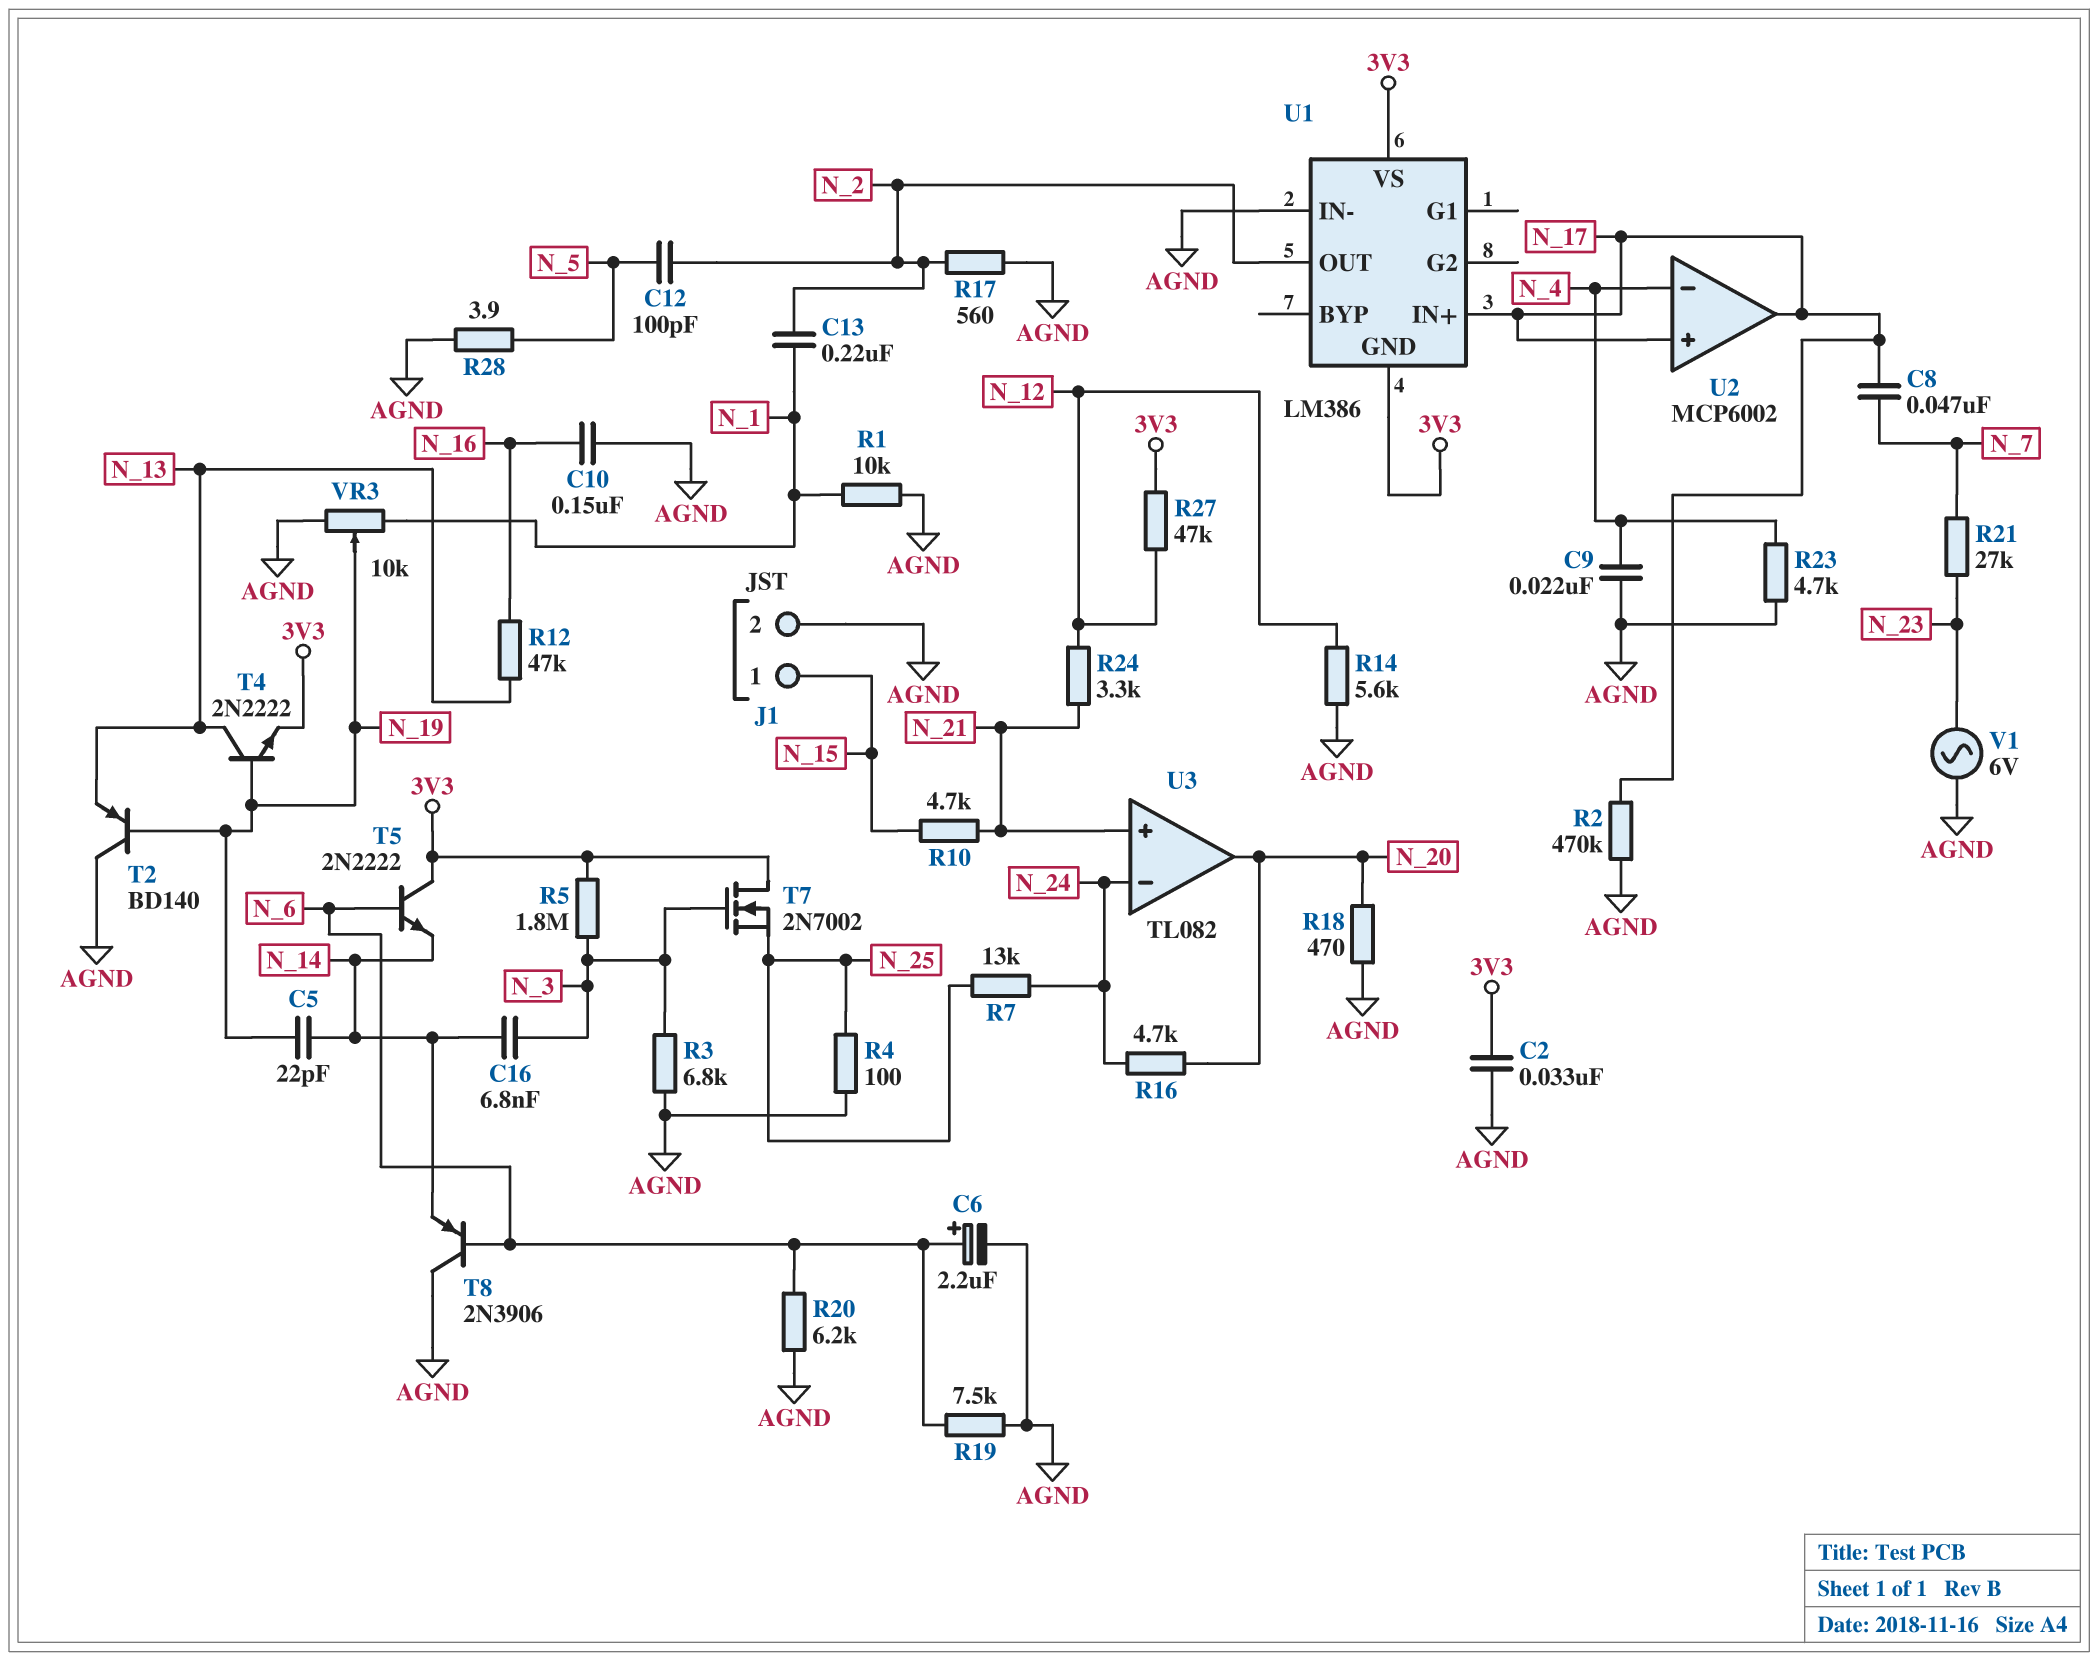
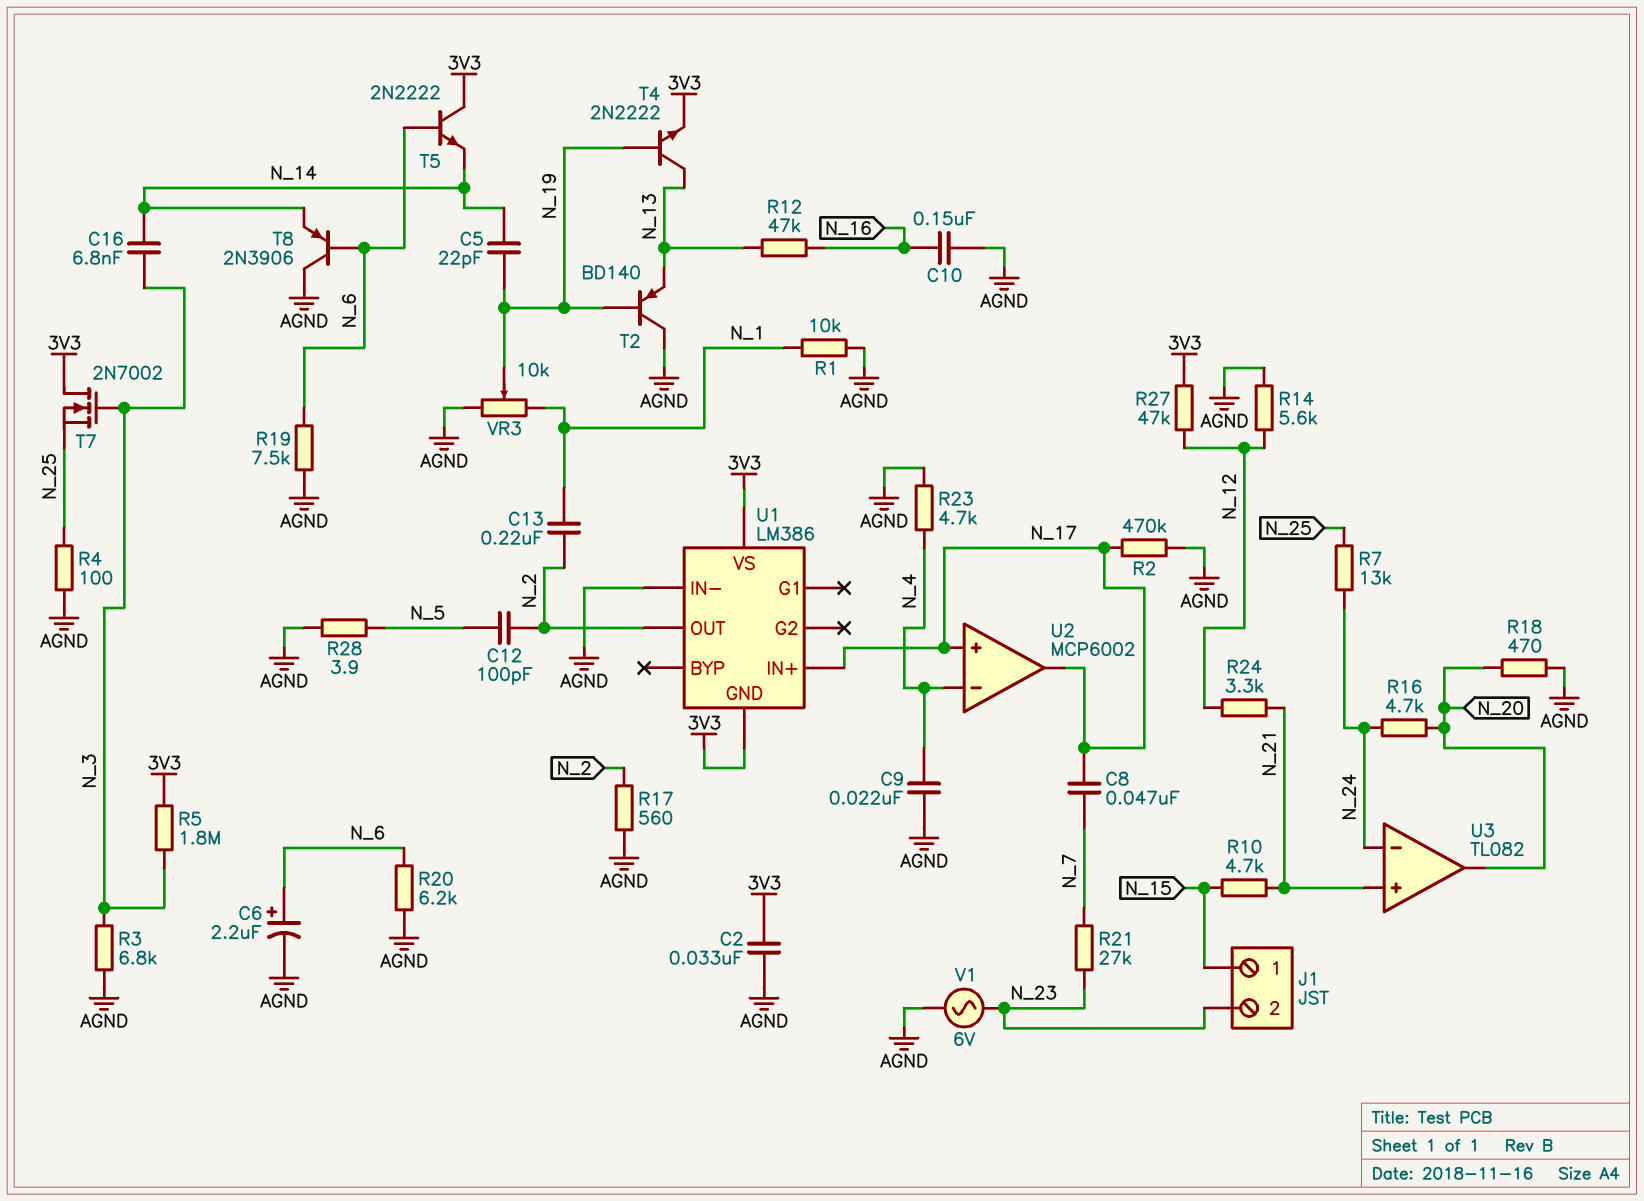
J1 pin 2: AGND -> N_23

